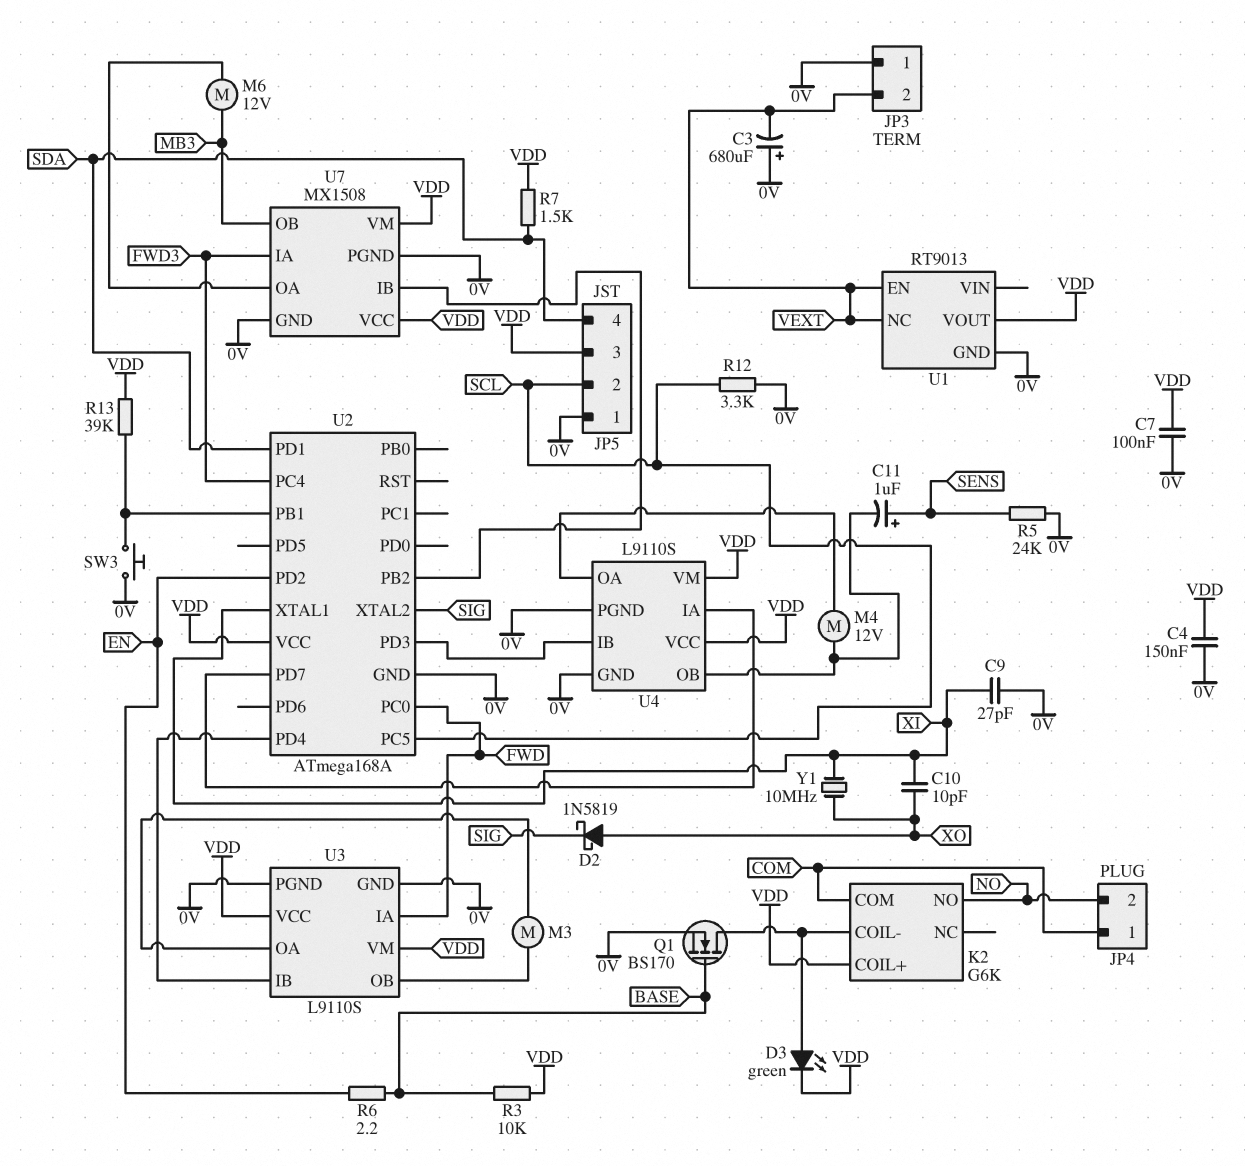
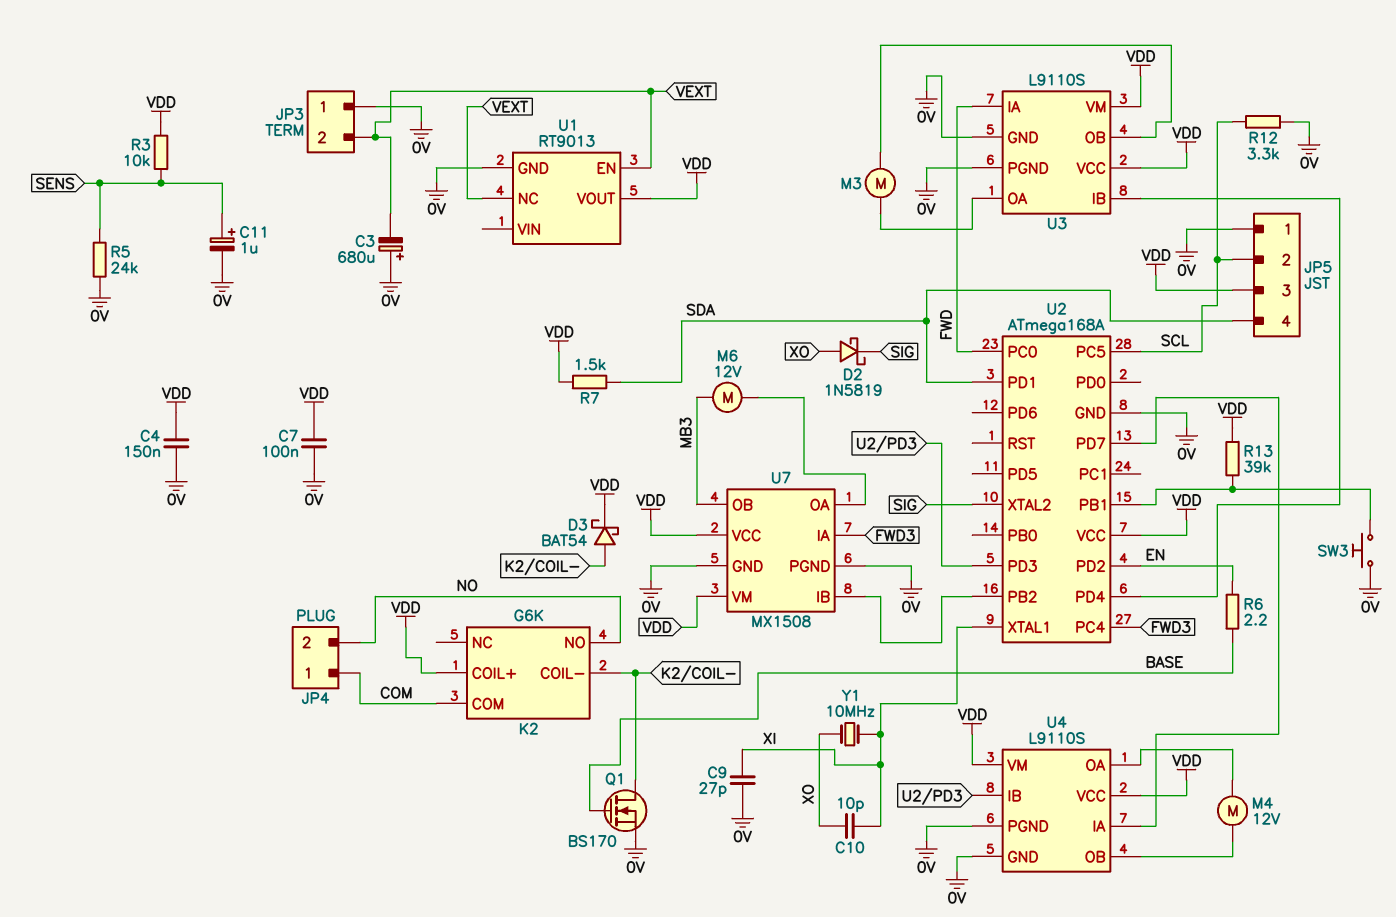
C11: 1uF (plus SENS, minus U4/OB) -> 1uF (plus SENS, minus 0V)
D3: LED green (A K2/COIL-, K VDD) -> schottky BAT54 (A K2/COIL-, K VDD)
R3: 10k (BASE, VDD) -> 10k (SENS, VDD)

